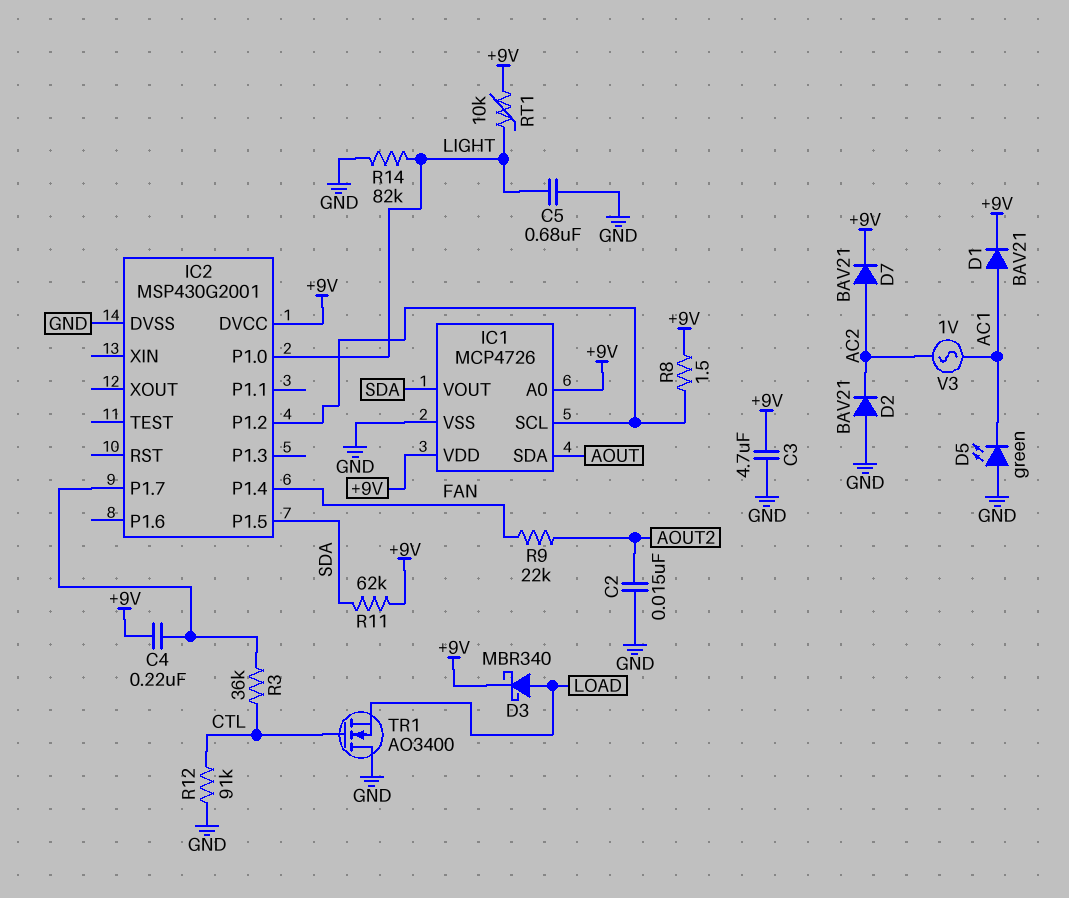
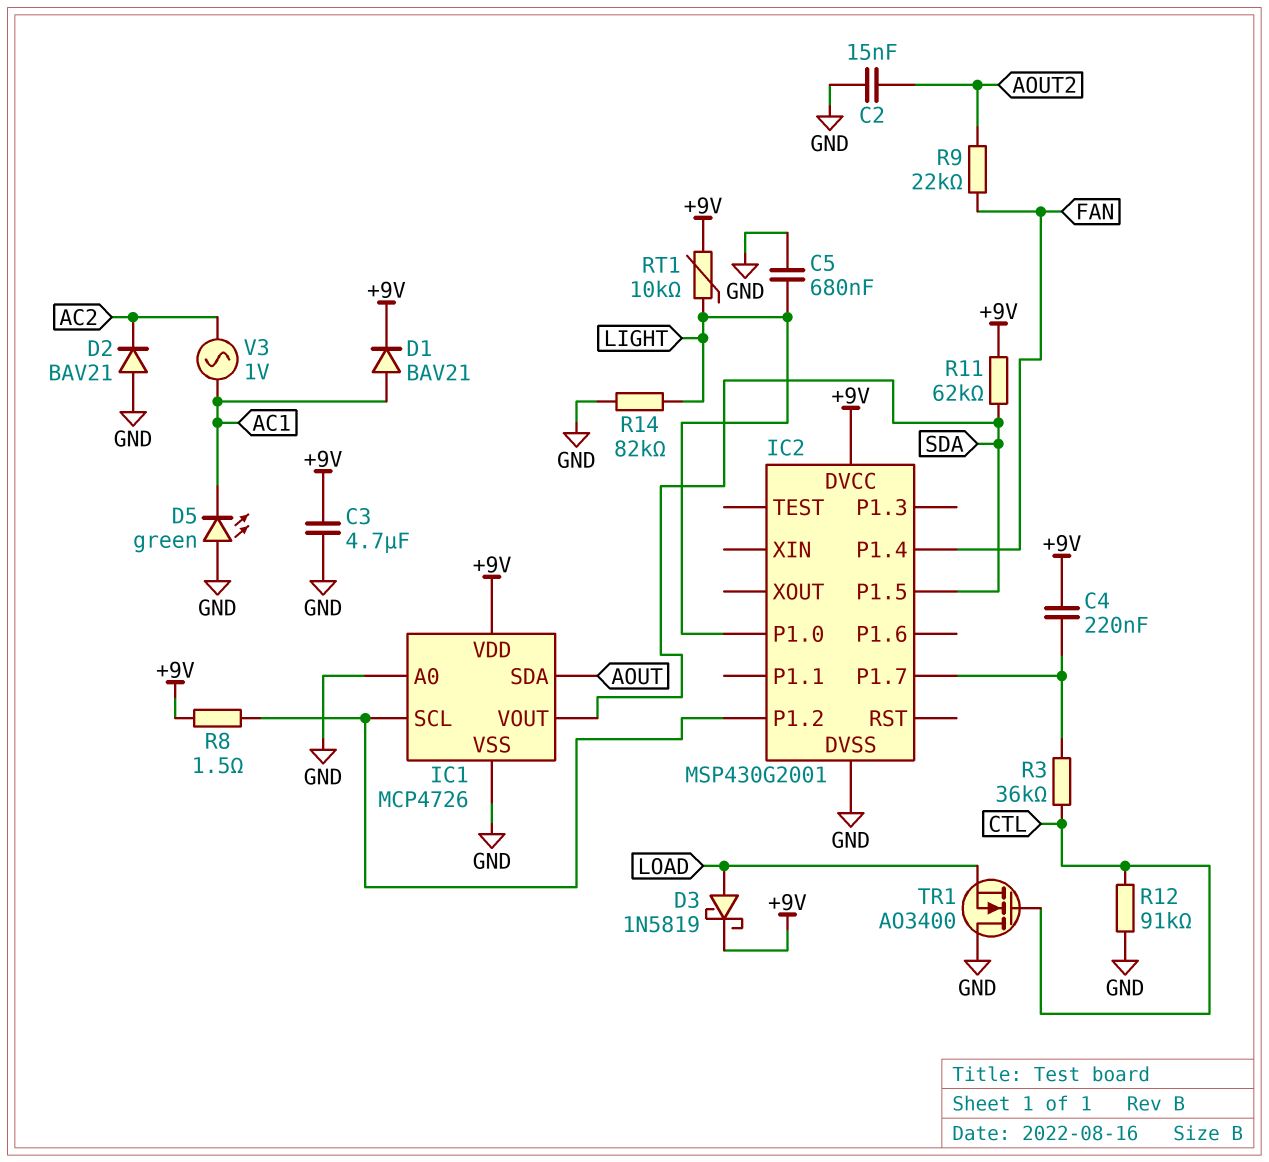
D3: schottky MBR340 (A LOAD, K +9V) -> schottky 1N5819 (A LOAD, K +9V)
D7: diode BAV21 (A AC2, K +9V) -> none
IC1 pin A0: +9V -> GND

